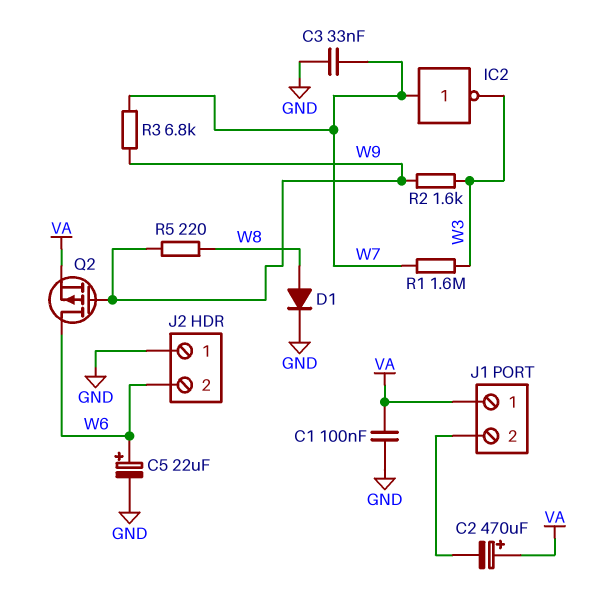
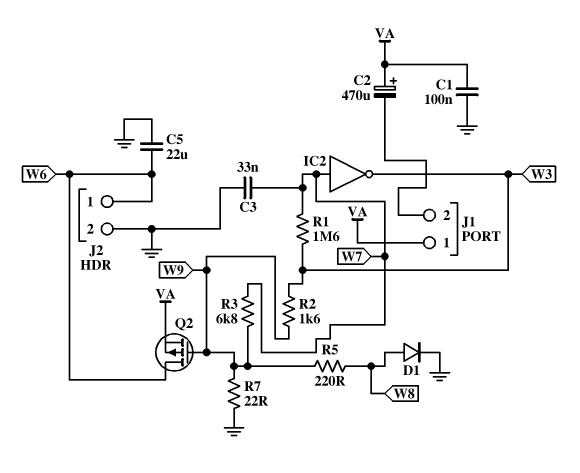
C5: 22uF (plus W6, minus GND) -> 22uF (GND, W6)
J2 pin 1: GND -> W6
J2 pin 2: W6 -> GND
R7: none -> 22 (GND, W9)

